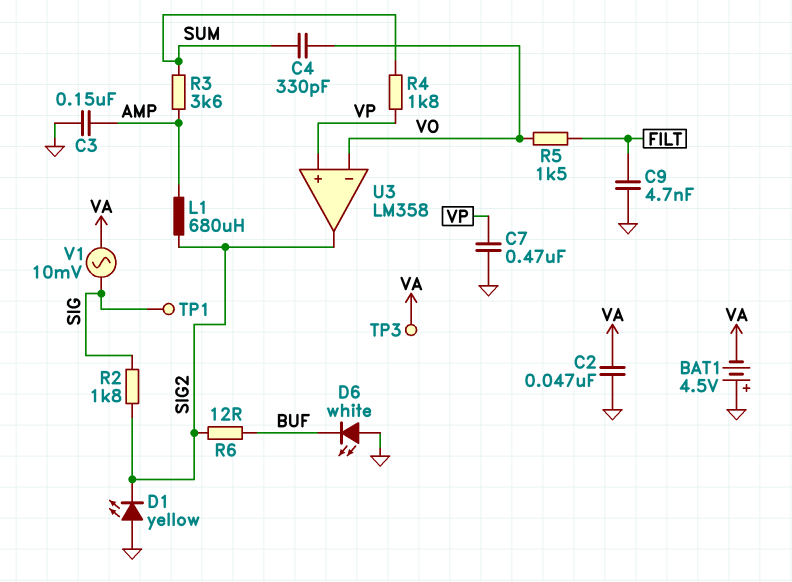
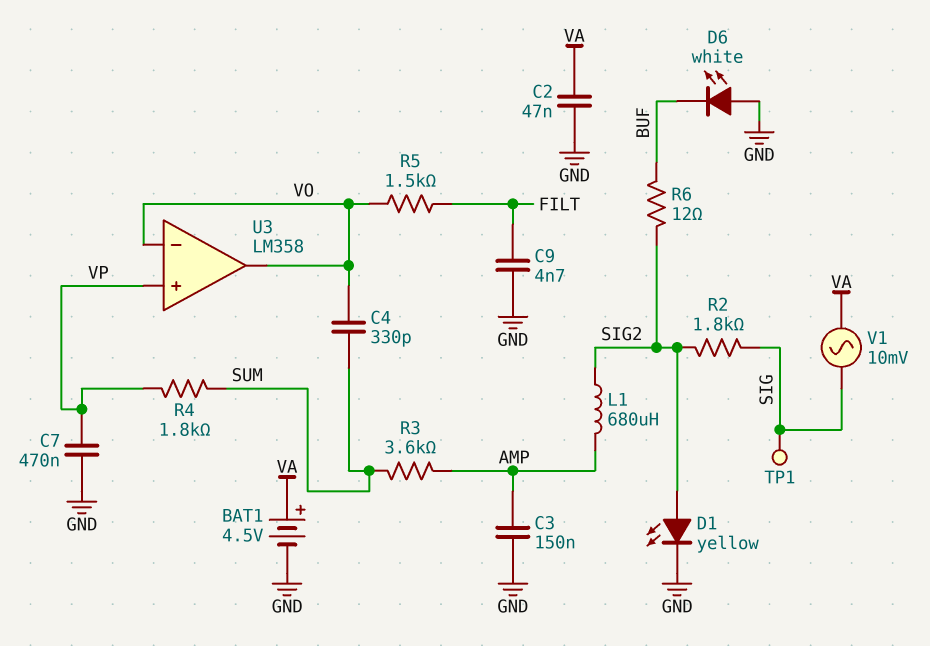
BAT1: 4.5V (plus GND, minus VA) -> 4.5V (plus VA, minus GND)
D1: LED yellow (A GND, K SIG2) -> LED yellow (A SIG2, K GND)
TP3: test point (VA) -> none
U3 pin out: SIG2 -> VO

